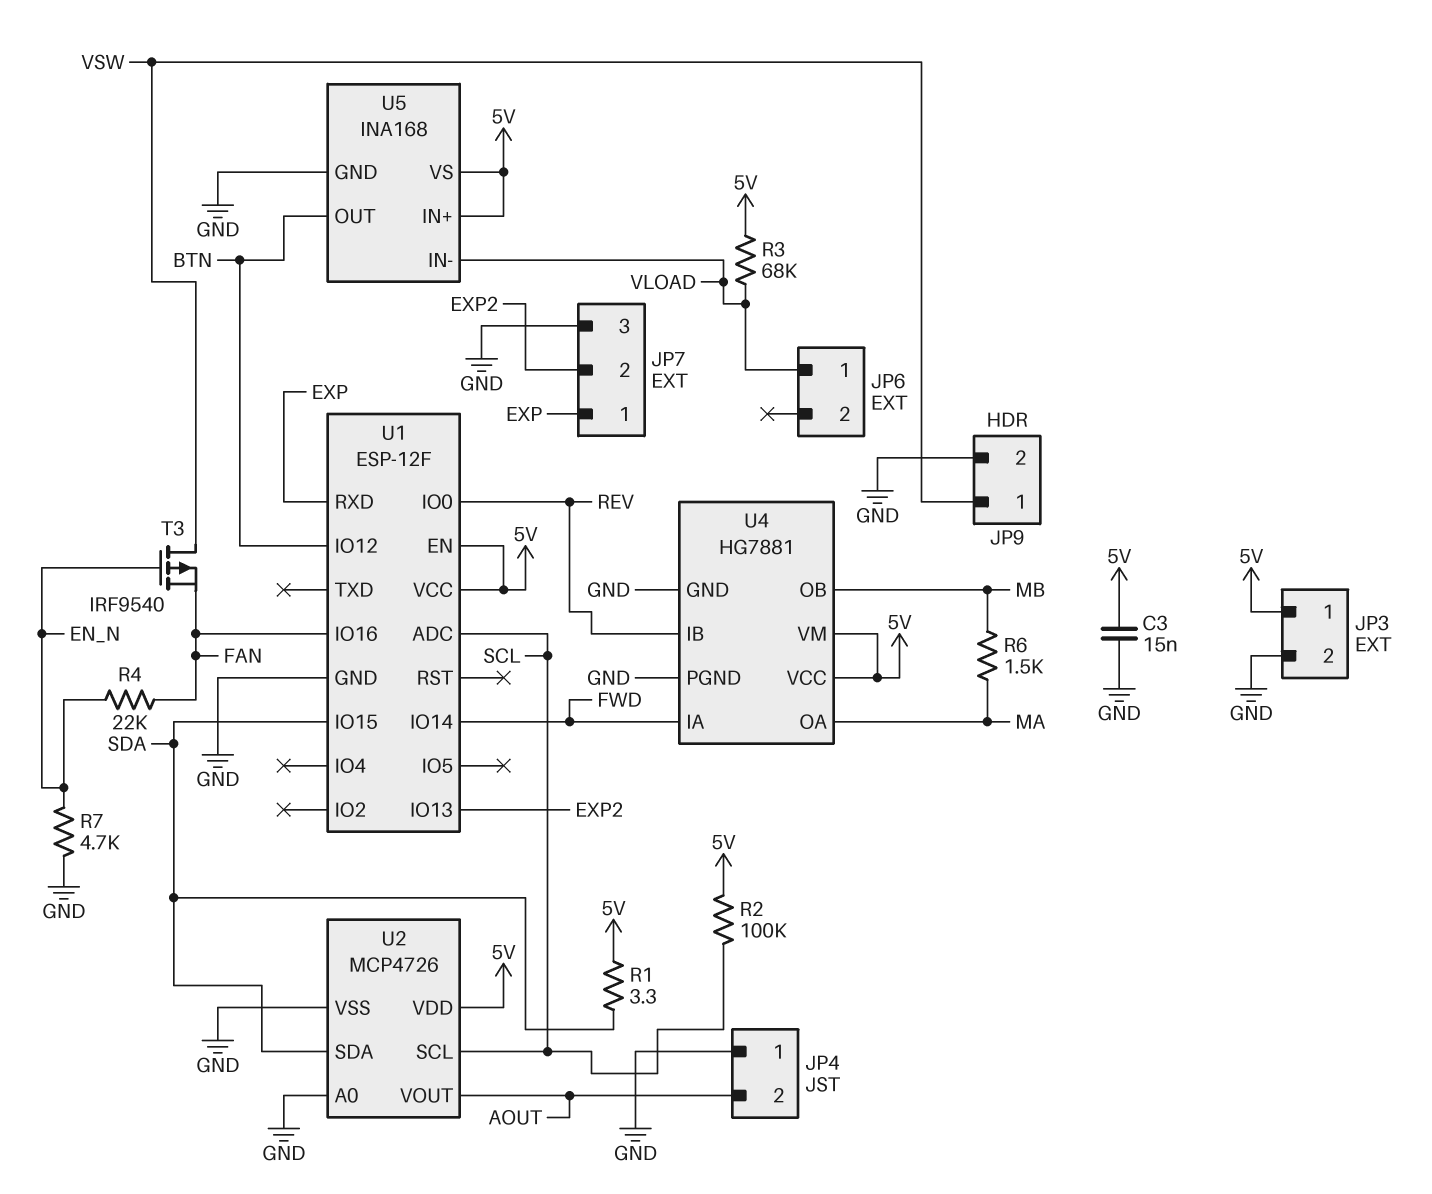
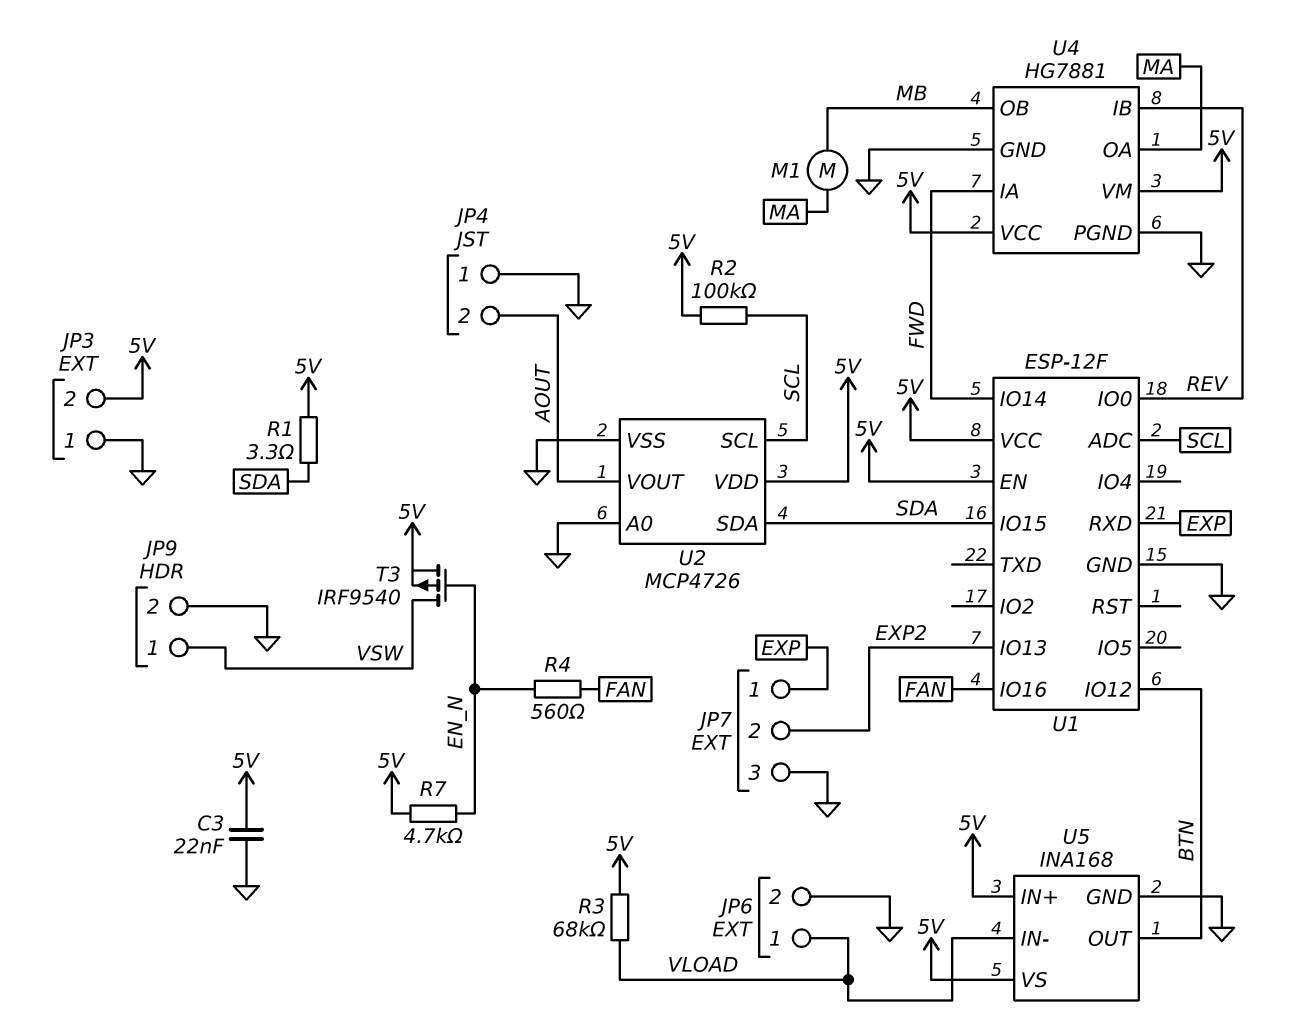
C3: 15nF (5V, GND) -> 22nF (5V, GND)
JP3 pin 1: 5V -> GND
JP3 pin 2: GND -> 5V
JP6 pin 2: none -> GND
M1: none -> motor (MA, MB)
R4: 22k (EN_N, FAN) -> 560 (EN_N, FAN)
R6: 1.5k (MA, MB) -> none
R7: 4.7k (EN_N, GND) -> 4.7k (5V, EN_N)
T3: PMOS IRF9540 (G EN_N, D VSW, S FAN) -> PMOS IRF9540 (G EN_N, D VSW, S 5V)

